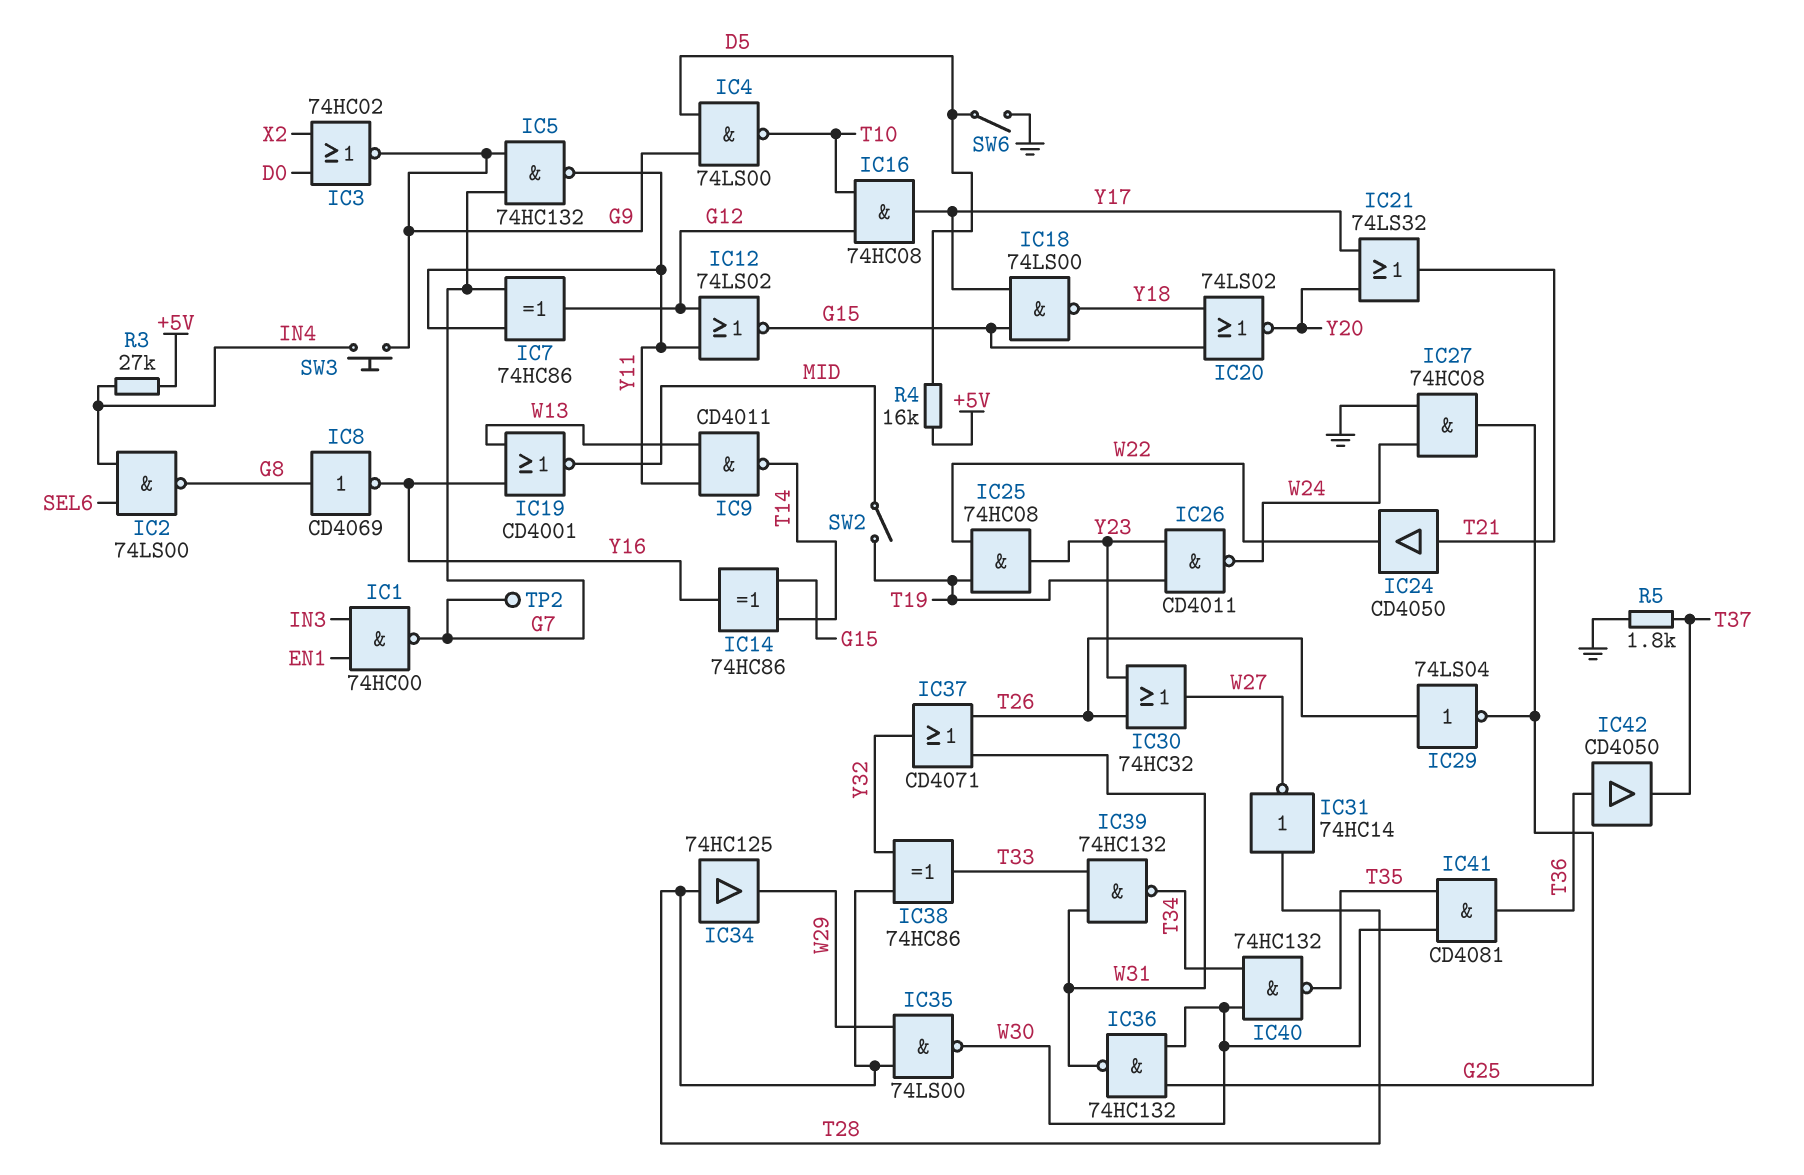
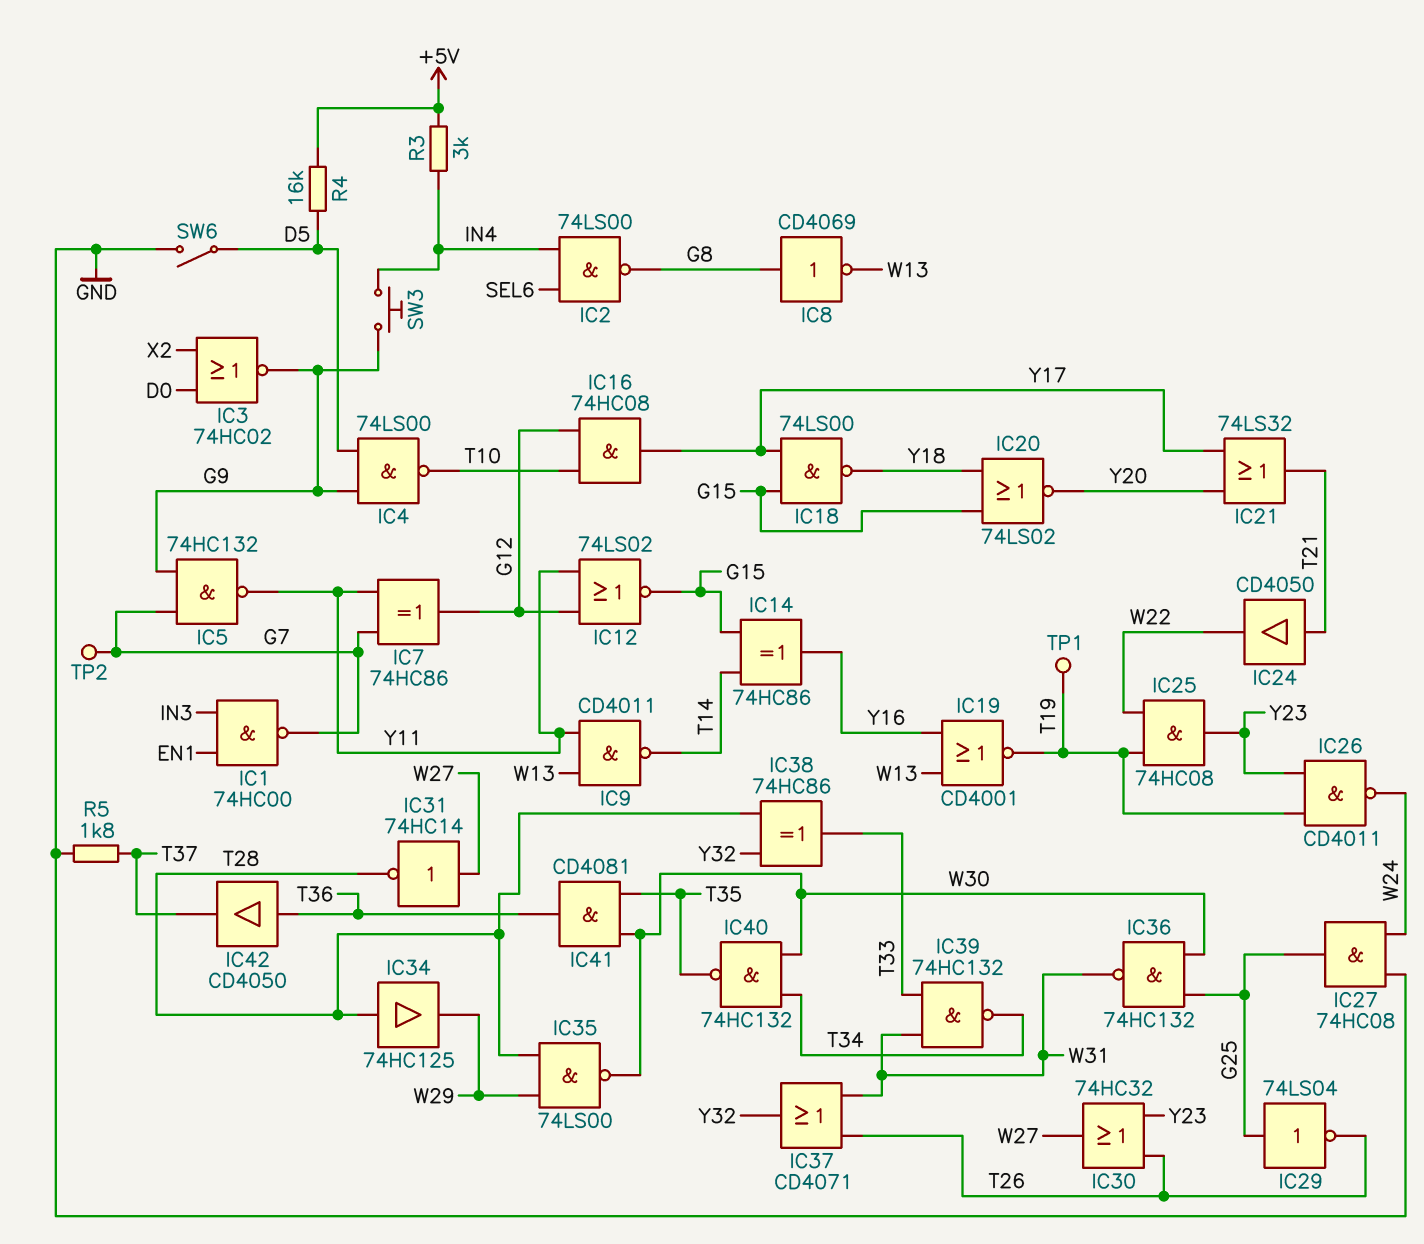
IC8: NOT CD4069 (in G8, out Y16) -> NOT CD4069 (in G8, out W13)
IC19: NOR CD4001 (in W13, in Y16, out MID) -> NOR CD4001 (in W13, in Y16, out T19)
IC29: NOT 74LS04 (in T26, out G25) -> NOT 74LS04 (in G25, out T26)
IC31: NOT 74HC14 (in T28, out W27) -> NOT 74HC14 (in W27, out T28)
R3: 27k (+5V, IN4) -> 3k (+5V, IN4)
SW2: switch (MID, T19) -> none
TP1: none -> test point (T19)

